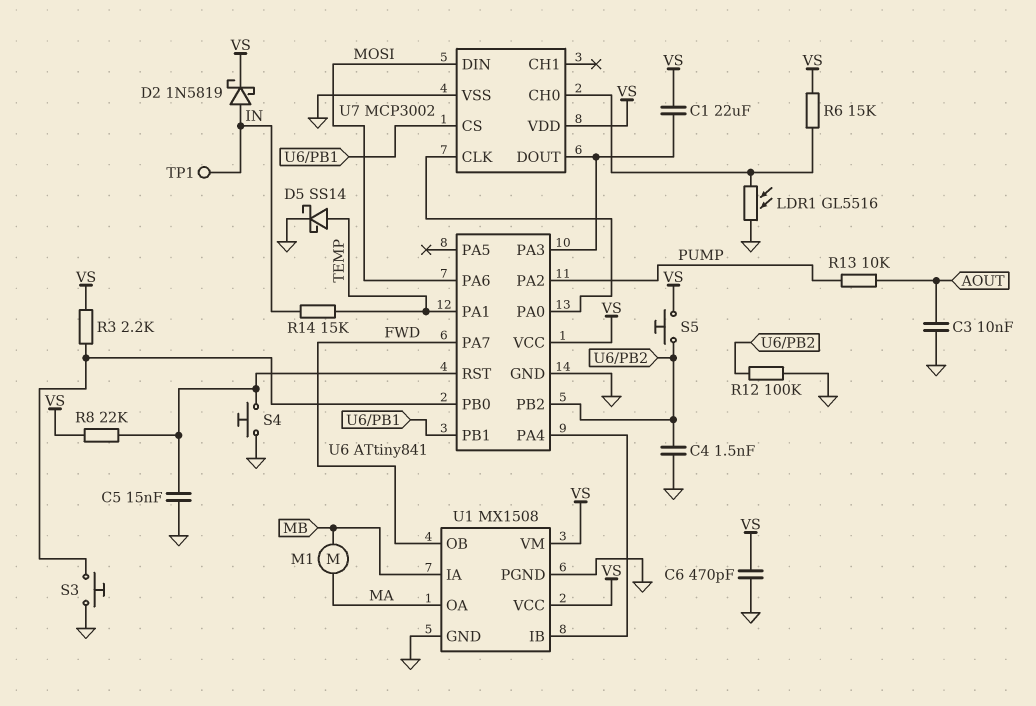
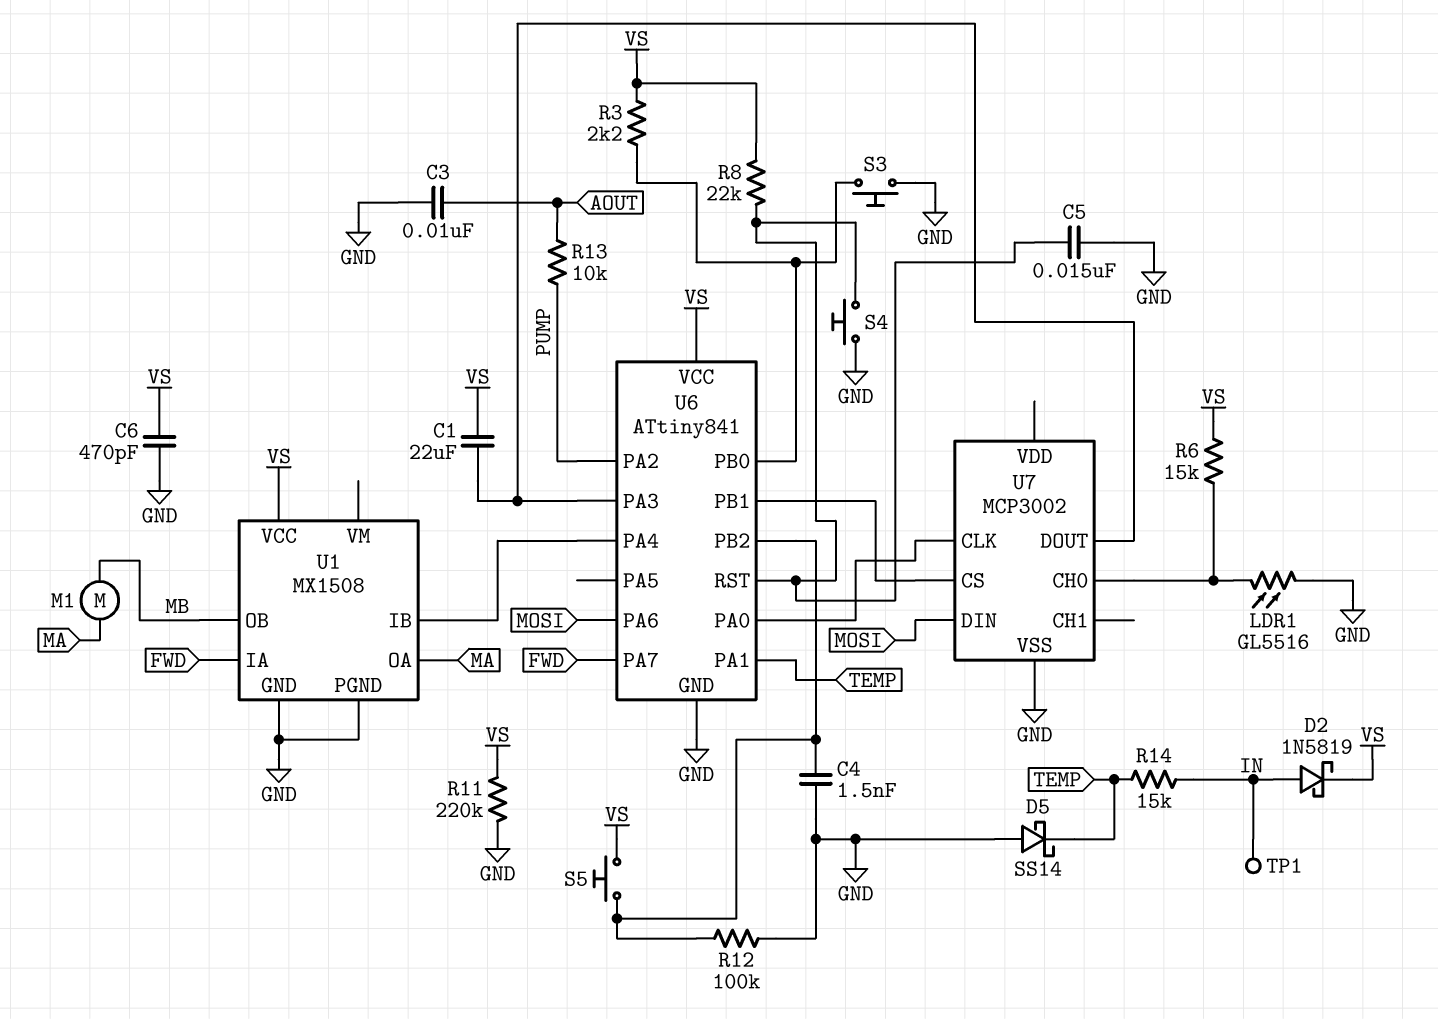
D5: schottky SS14 (A TEMP, K GND) -> schottky SS14 (A GND, K TEMP)
R11: none -> 220k (GND, VS)
U1 pin IA: MB -> FWD
U1 pin OB: FWD -> MB
U1 pin VM: VS -> none
U7 pin VDD: VS -> none

